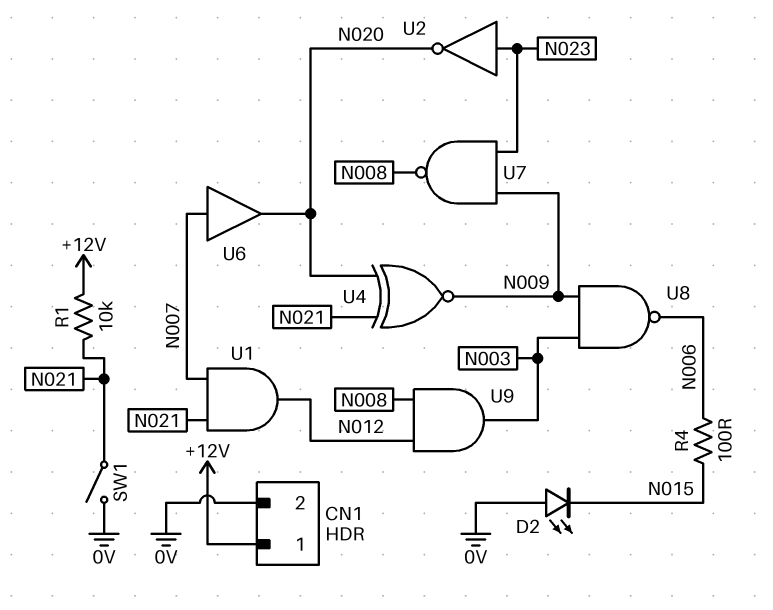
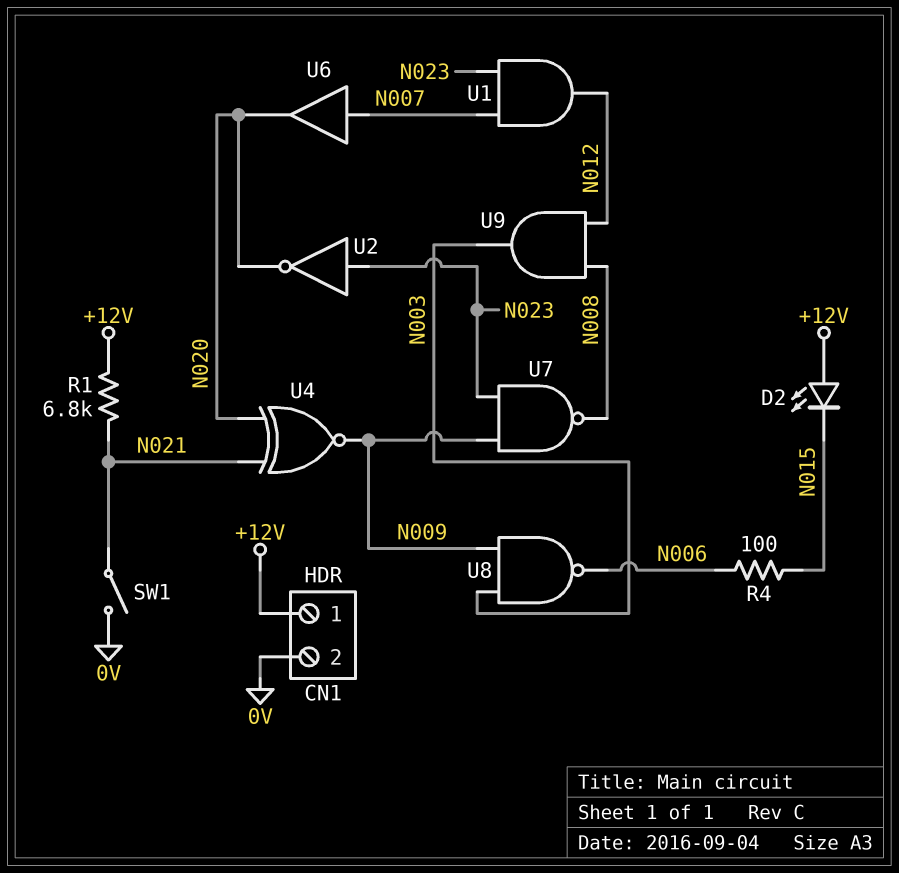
D2: LED (A 0V, K N015) -> LED (A +12V, K N015)
R1: 10k (+12V, N021) -> 6.8k (+12V, N021)
U1: AND (in N007, in N021, out N012) -> AND (in N007, in N023, out N012)

